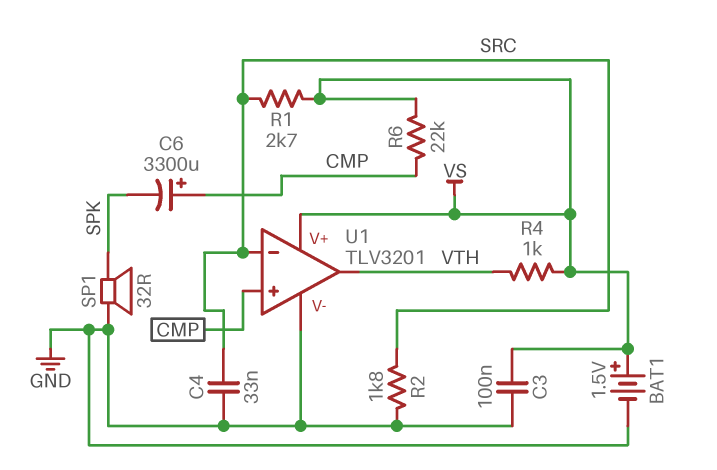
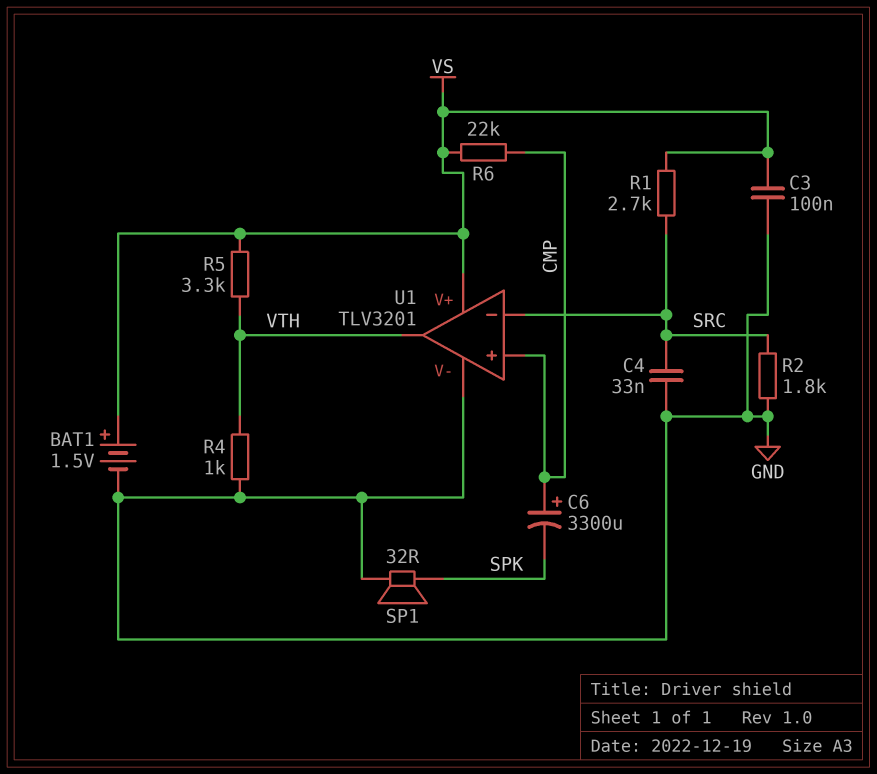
R4: 1k (VS, VTH) -> 1k (GND, VTH)
R5: none -> 3.3k (VS, VTH)

